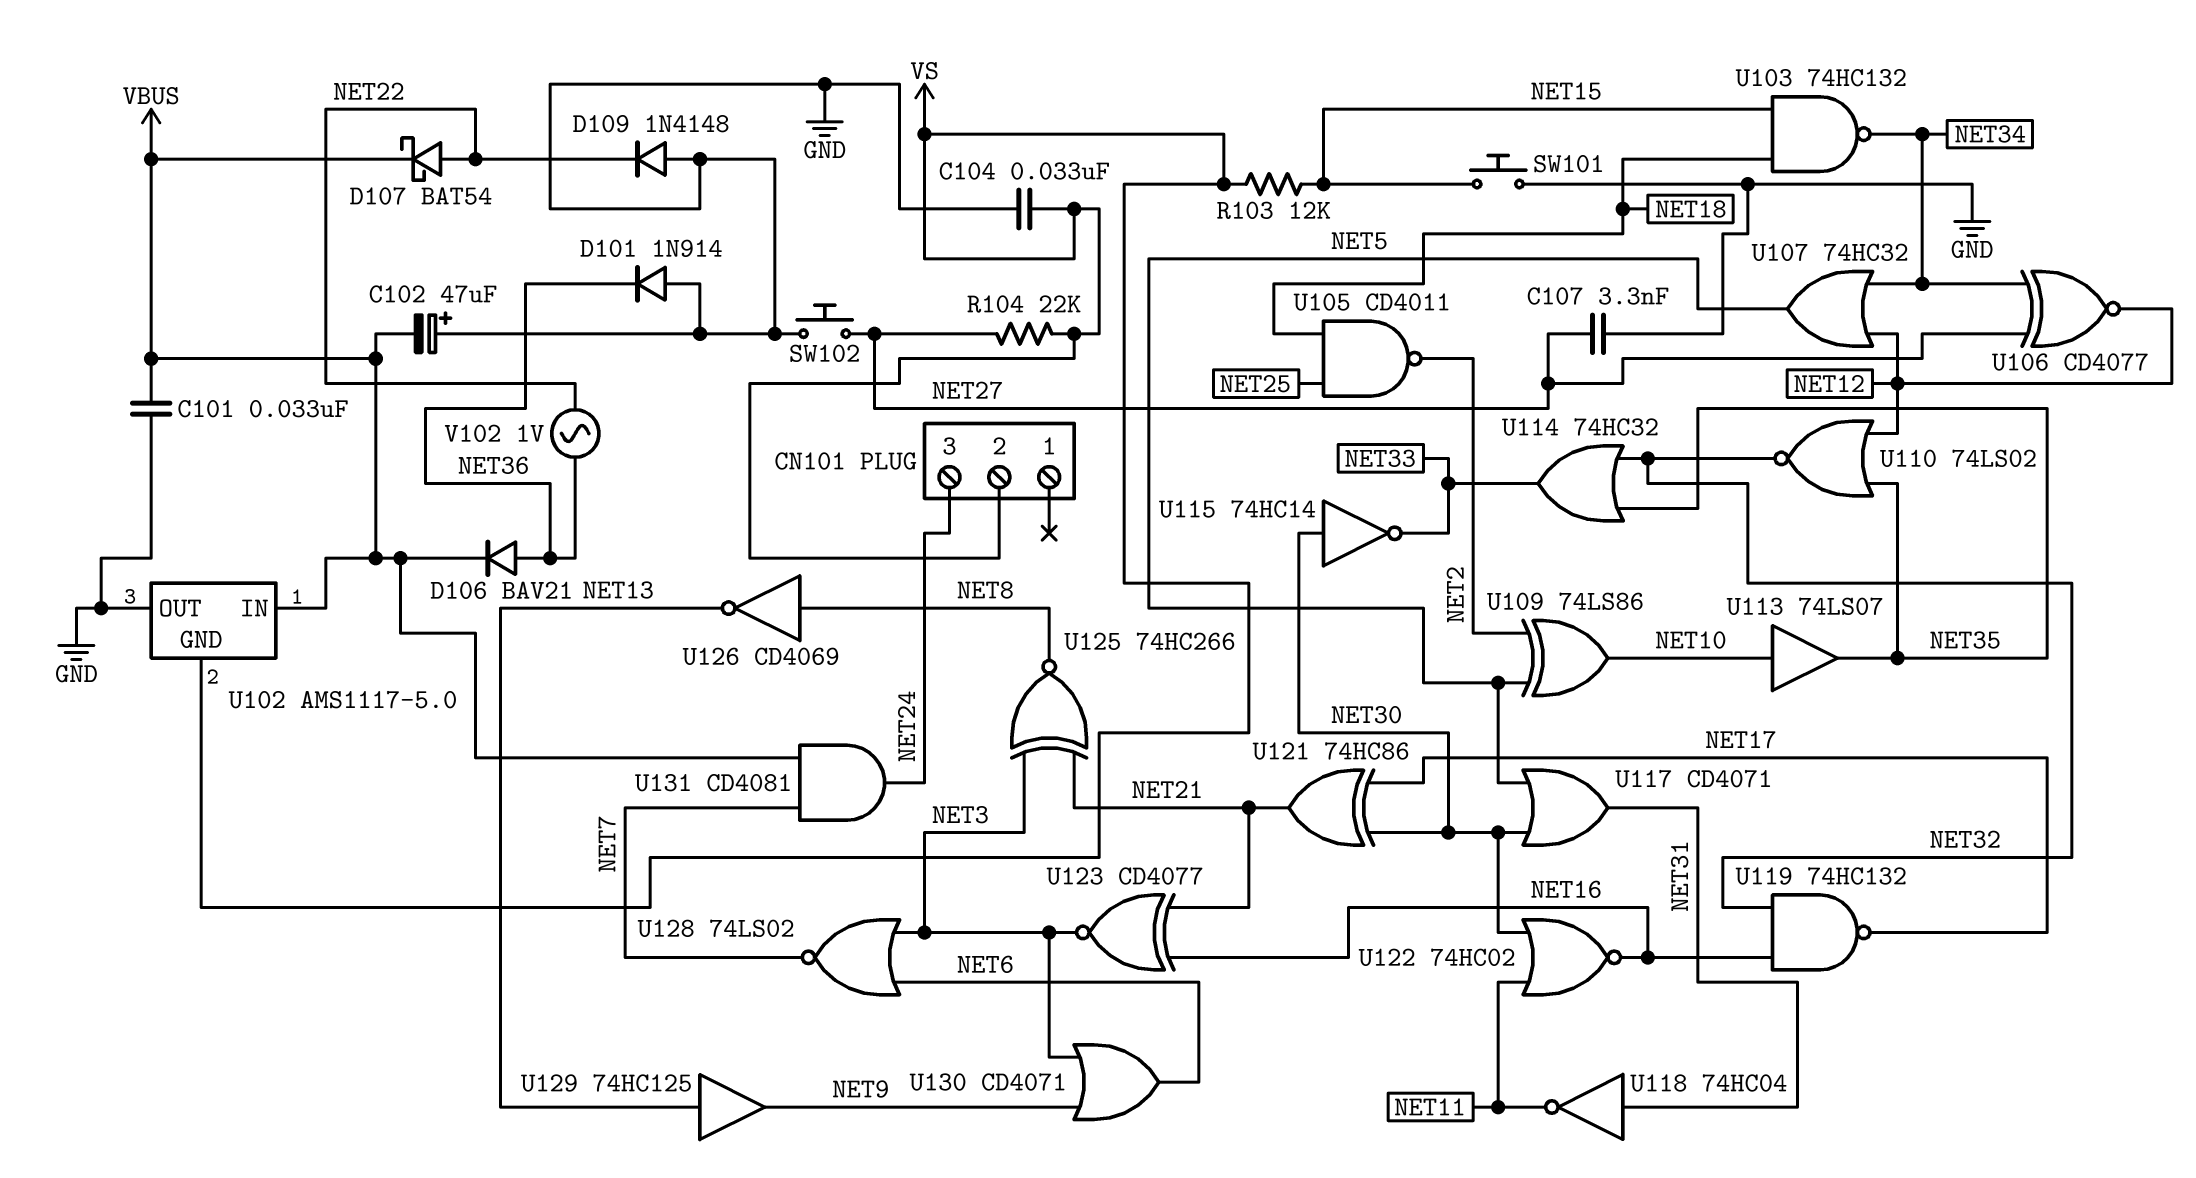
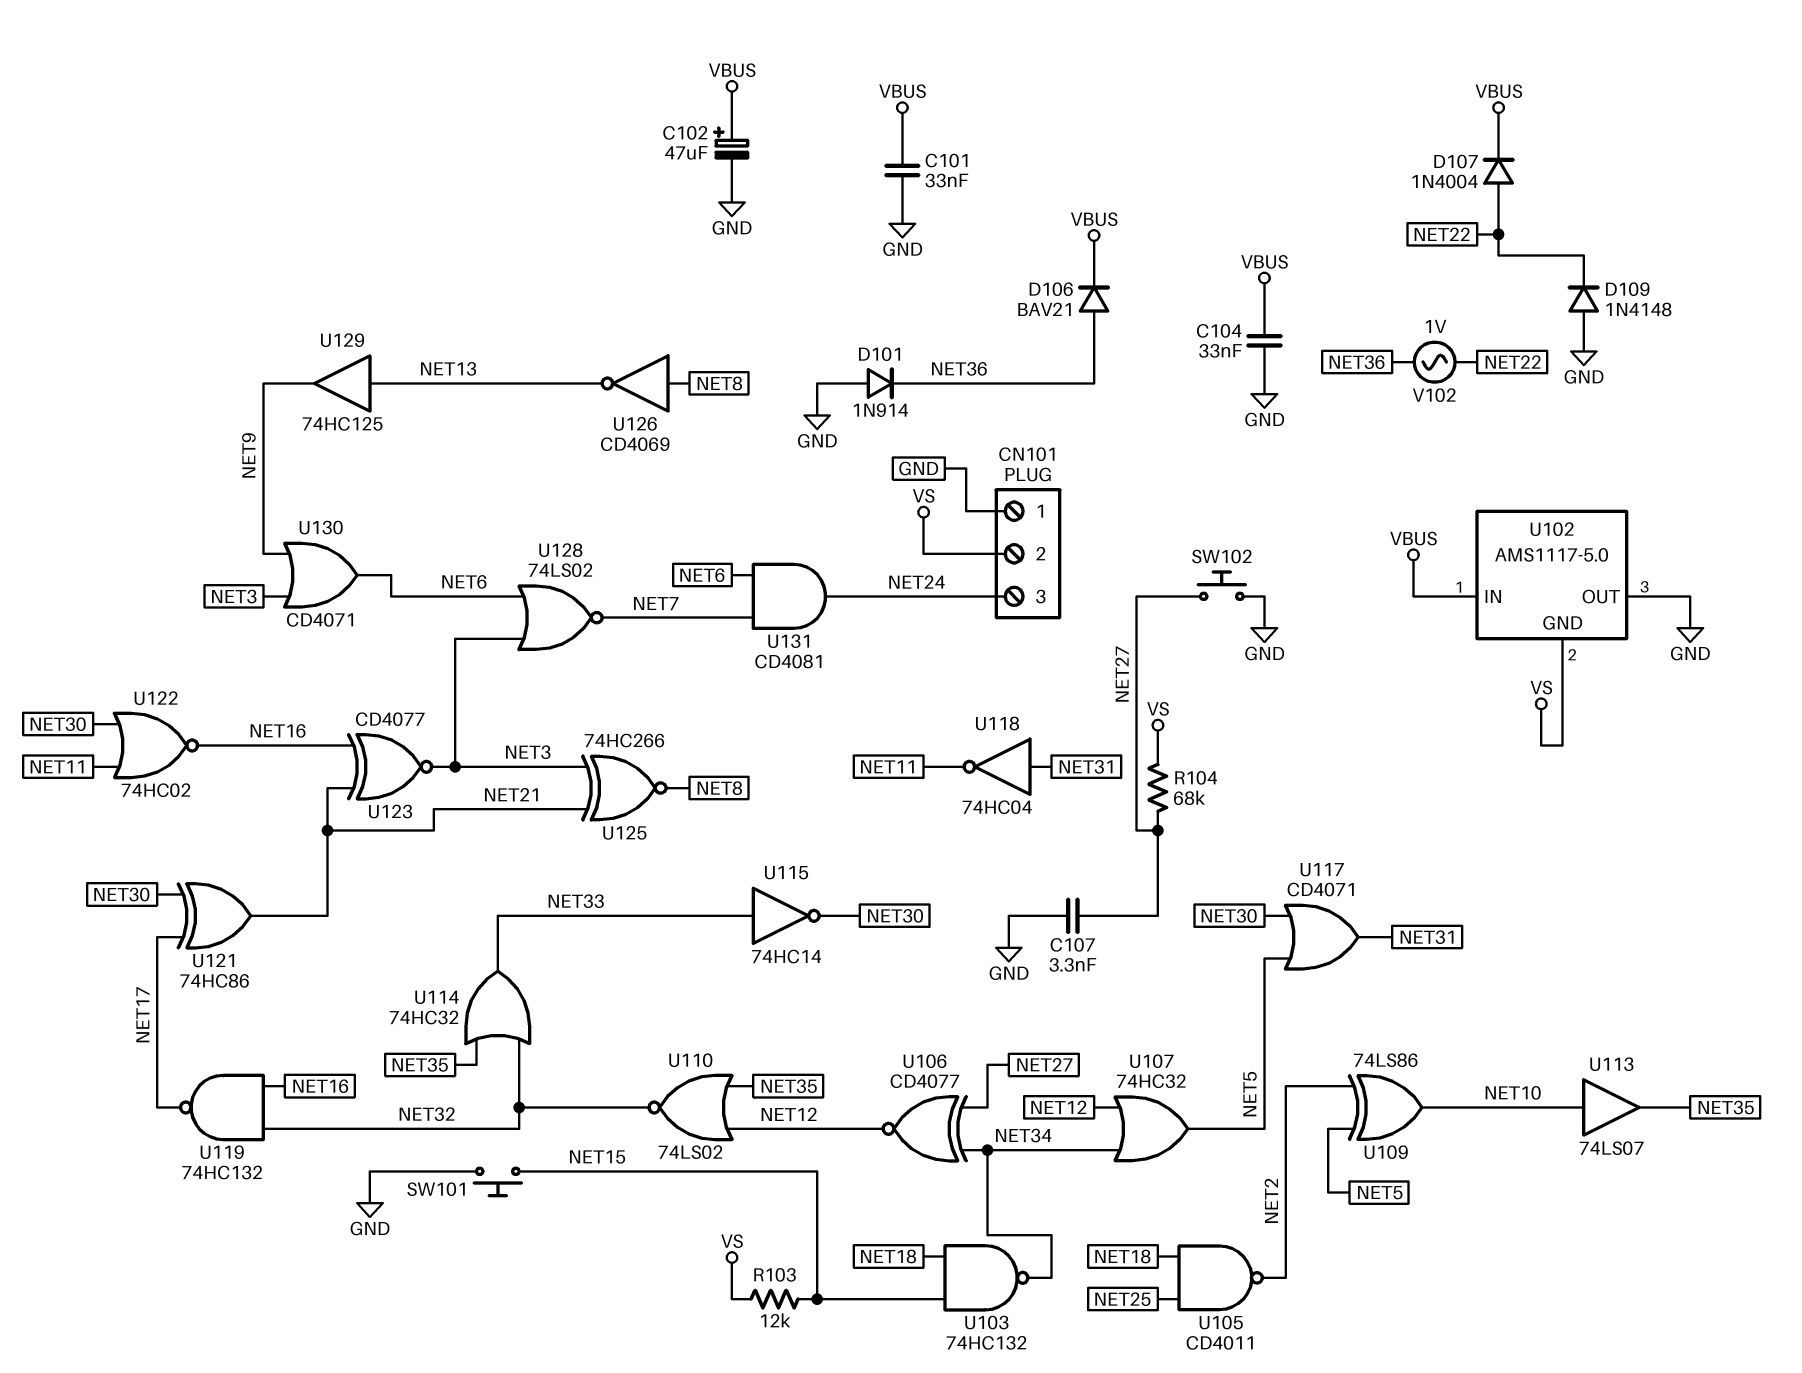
C102: 47uF (plus GND, minus VBUS) -> 47uF (plus VBUS, minus GND)
C104: 33nF (GND, VS) -> 33nF (GND, VBUS)
CN101 pin 1: none -> GND
D107: schottky BAT54 (A NET22, K VBUS) -> diode 1N4004 (A NET22, K VBUS)
R104: 22k (NET27, VS) -> 68k (NET27, VS)
U115: NOT 74HC14 (in NET30, out NET33) -> NOT 74HC14 (in NET33, out NET30)
U131: AND CD4081 (in NET7, in VBUS, out NET24) -> AND CD4081 (in NET6, in NET7, out NET24)

